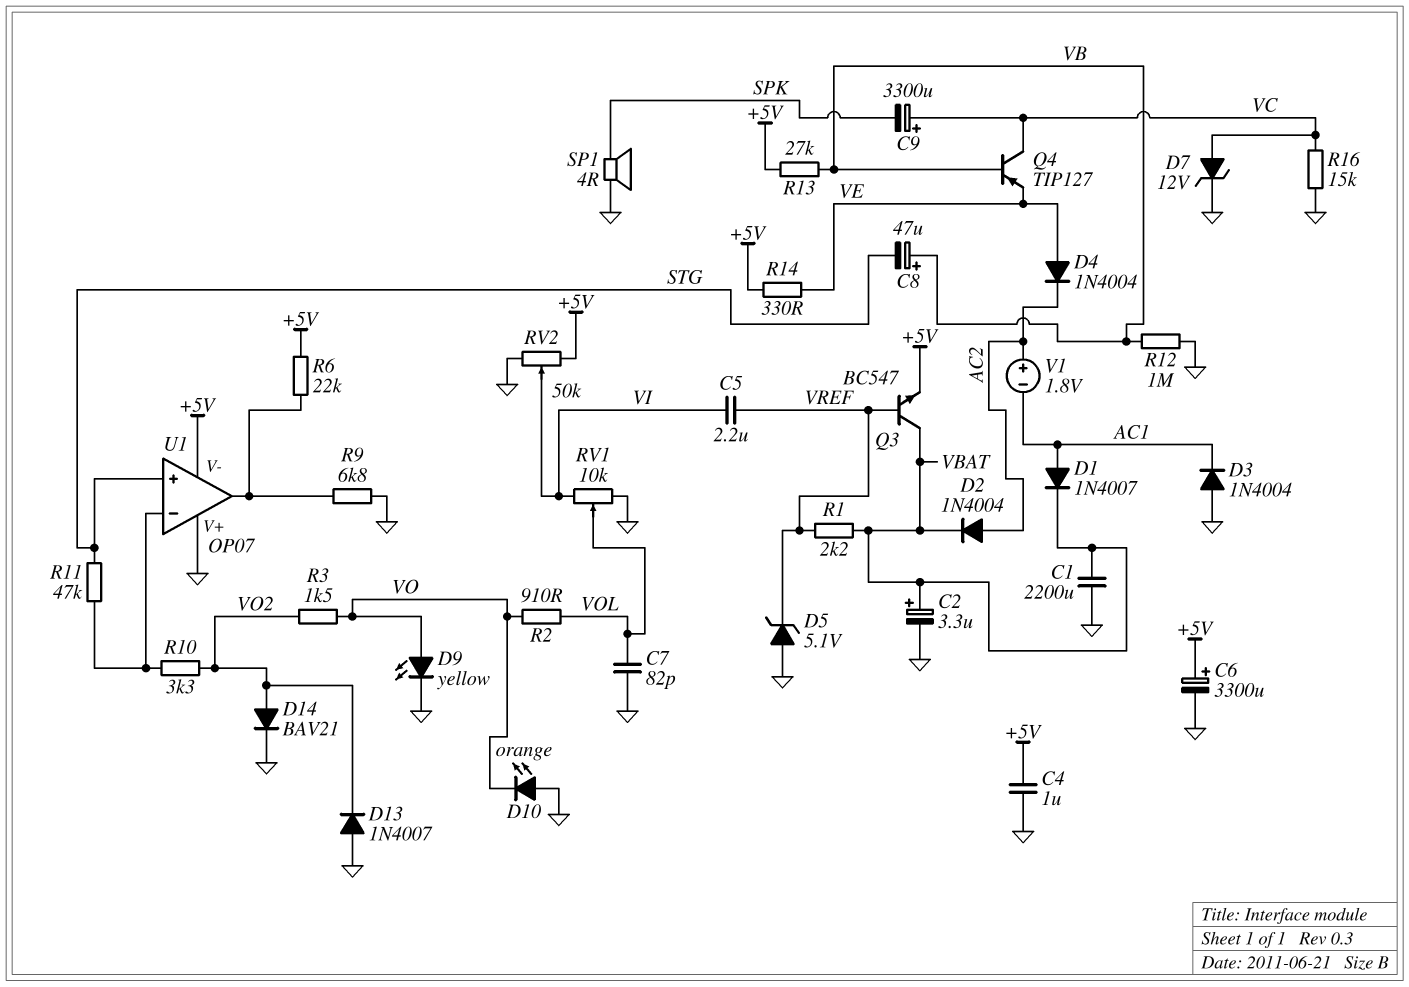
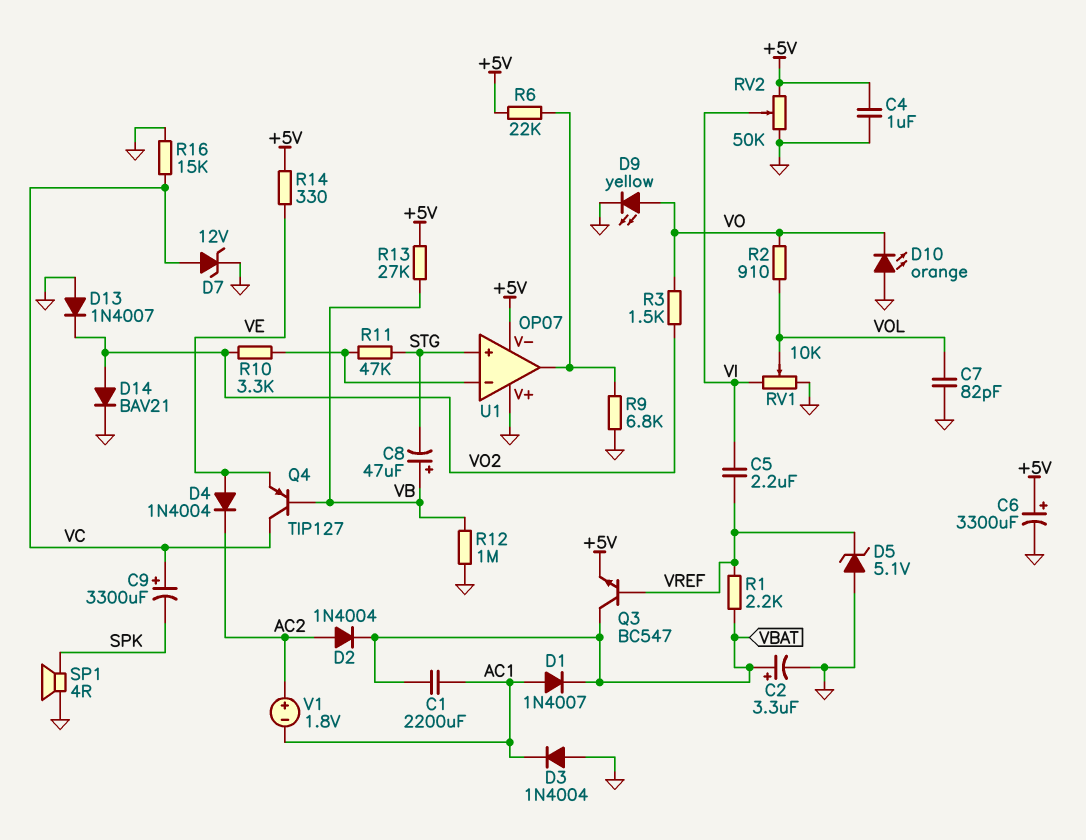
C1: 2200uF (GND, VBAT) -> 2200uF (AC1, VBAT)

